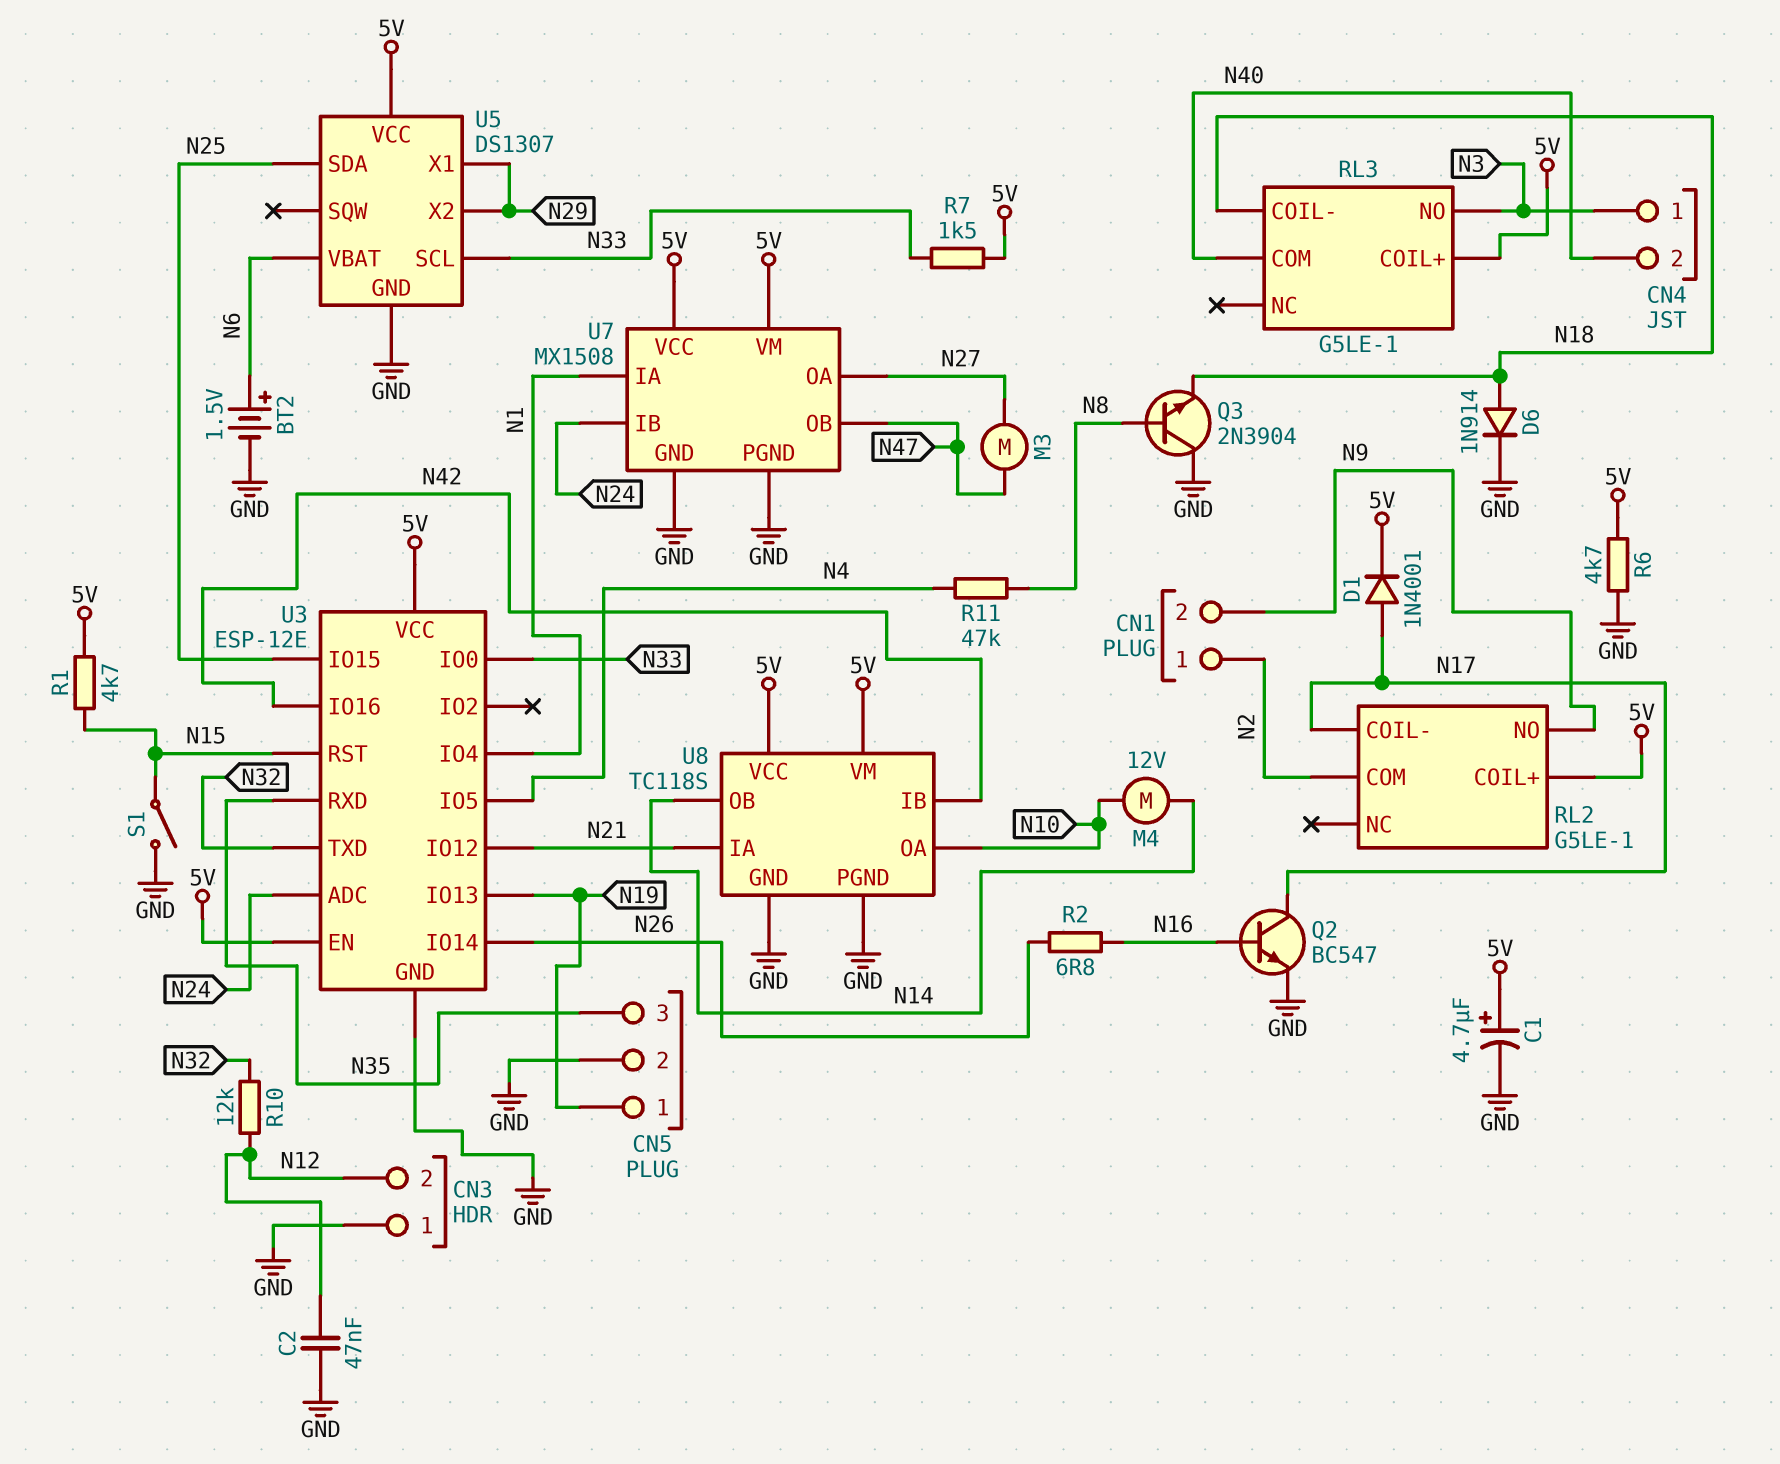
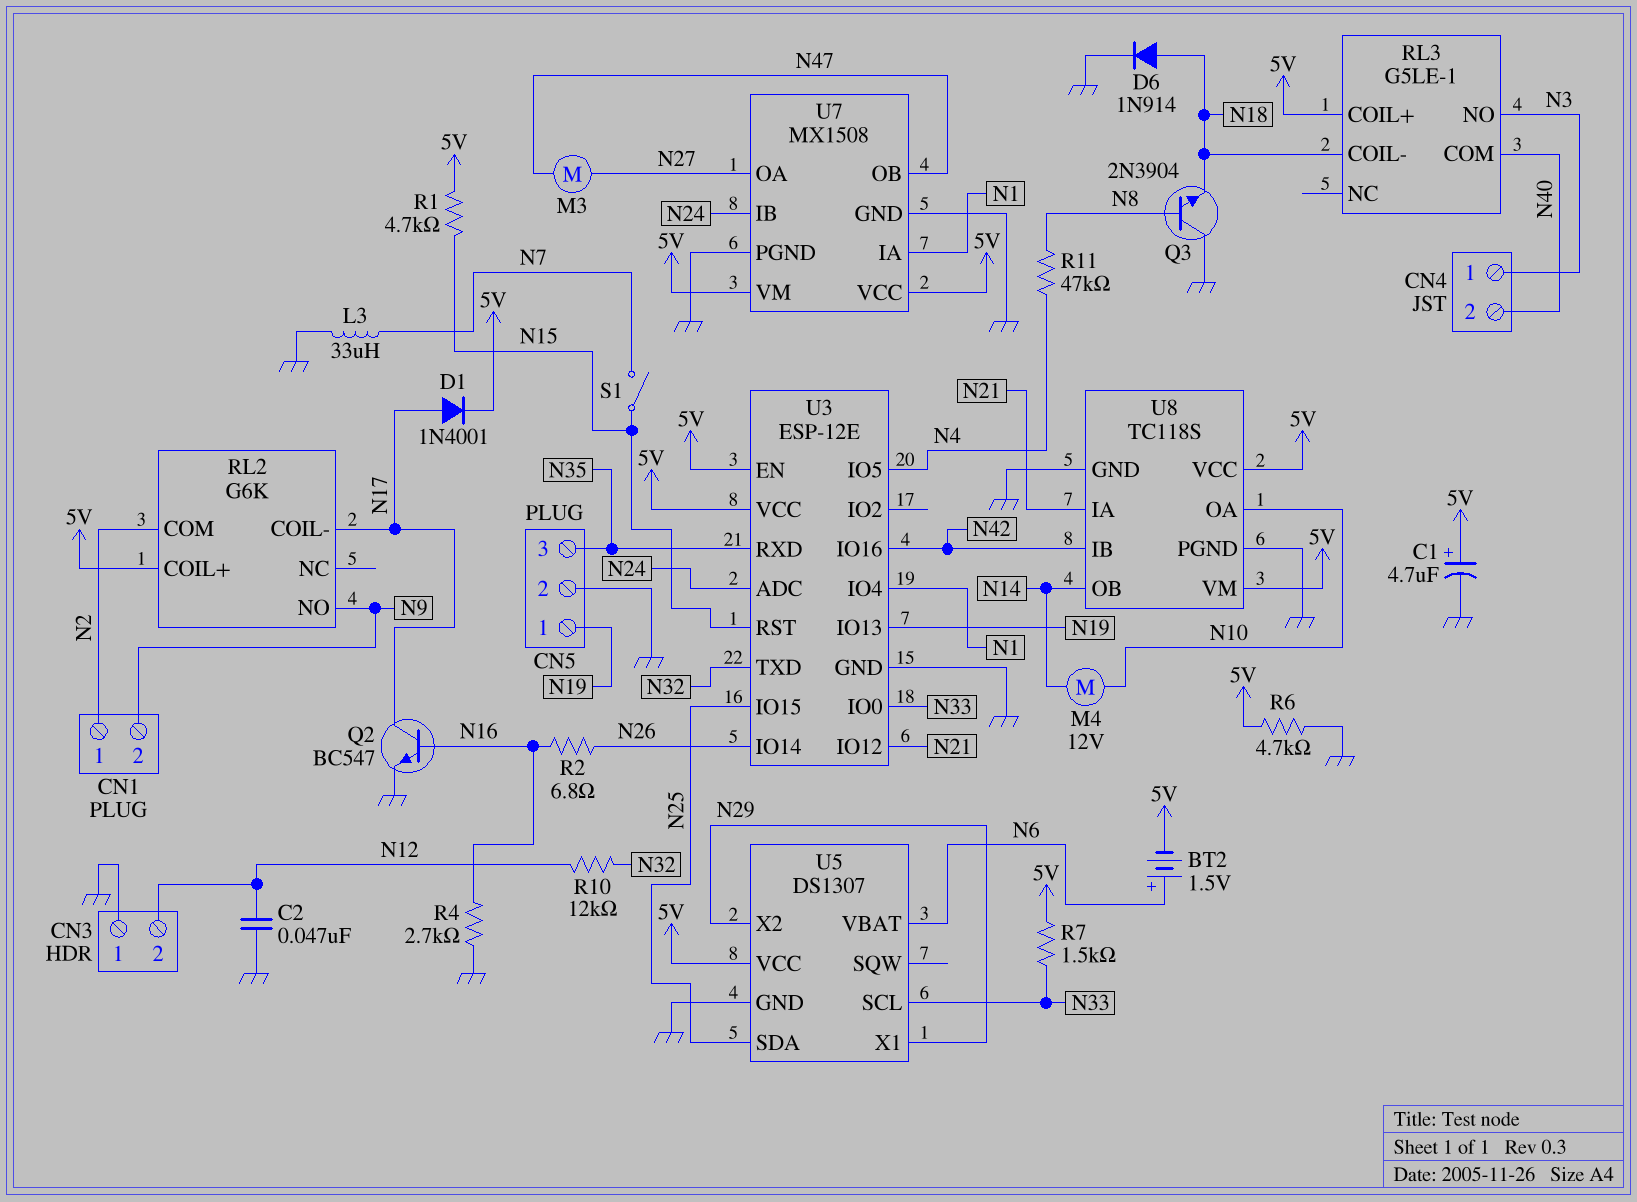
BT2: 1.5V (plus N6, minus GND) -> 1.5V (plus N6, minus 5V)
L3: none -> 33uH (GND, N7)
R4: none -> 2.7k (GND, N16)
RL2: G5LE-1 -> G6K
S1: switch (GND, N15) -> switch (N7, N15)

